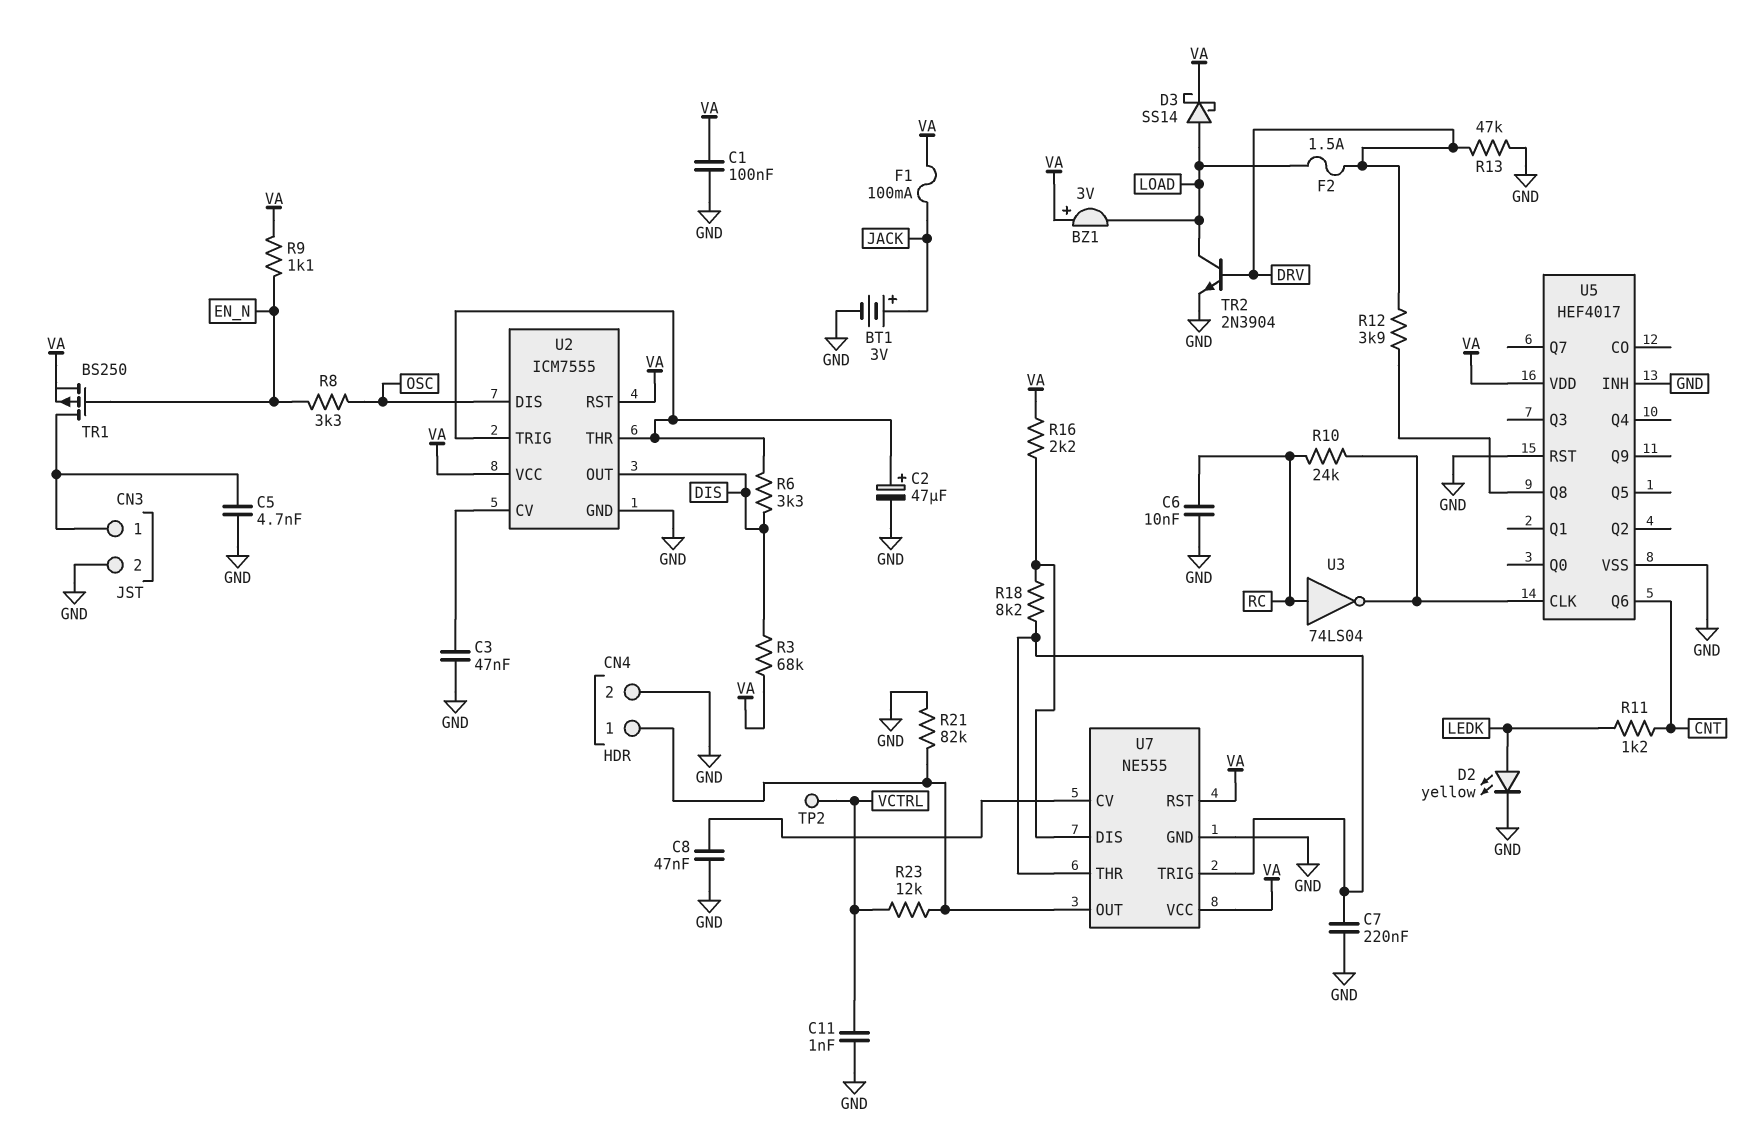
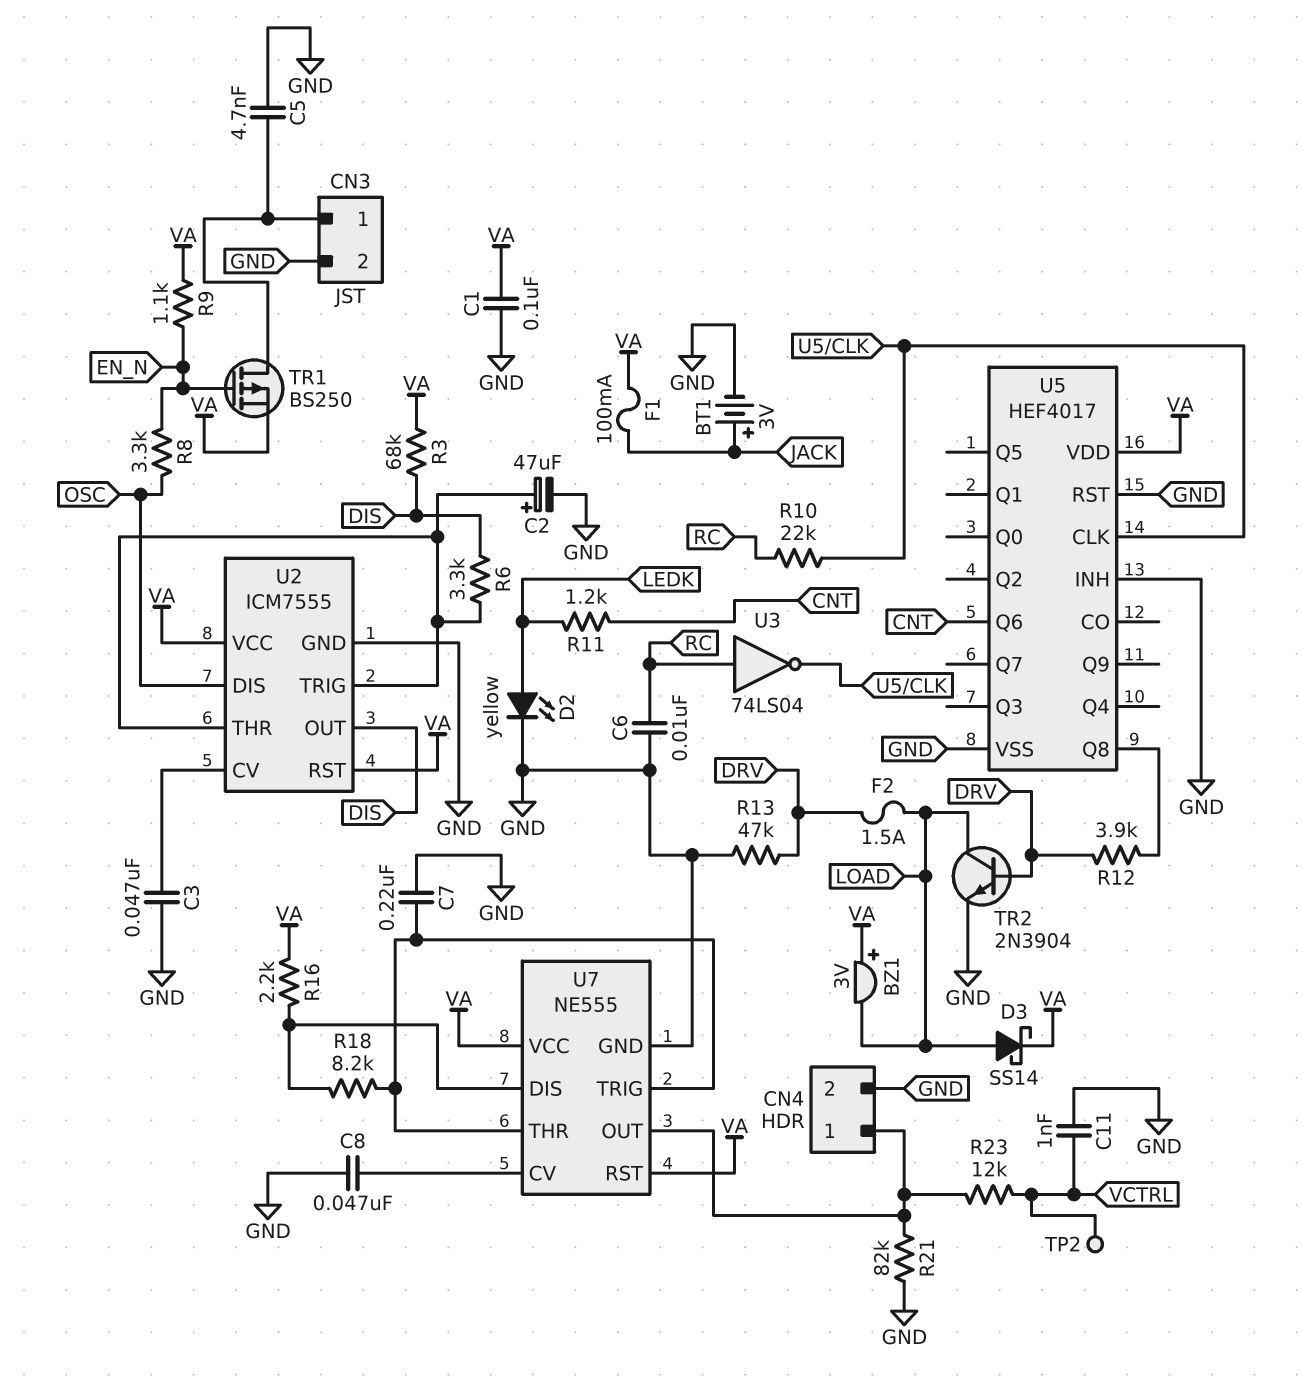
R10: 24k (RC, U5/CLK) -> 22k (RC, U5/CLK)

